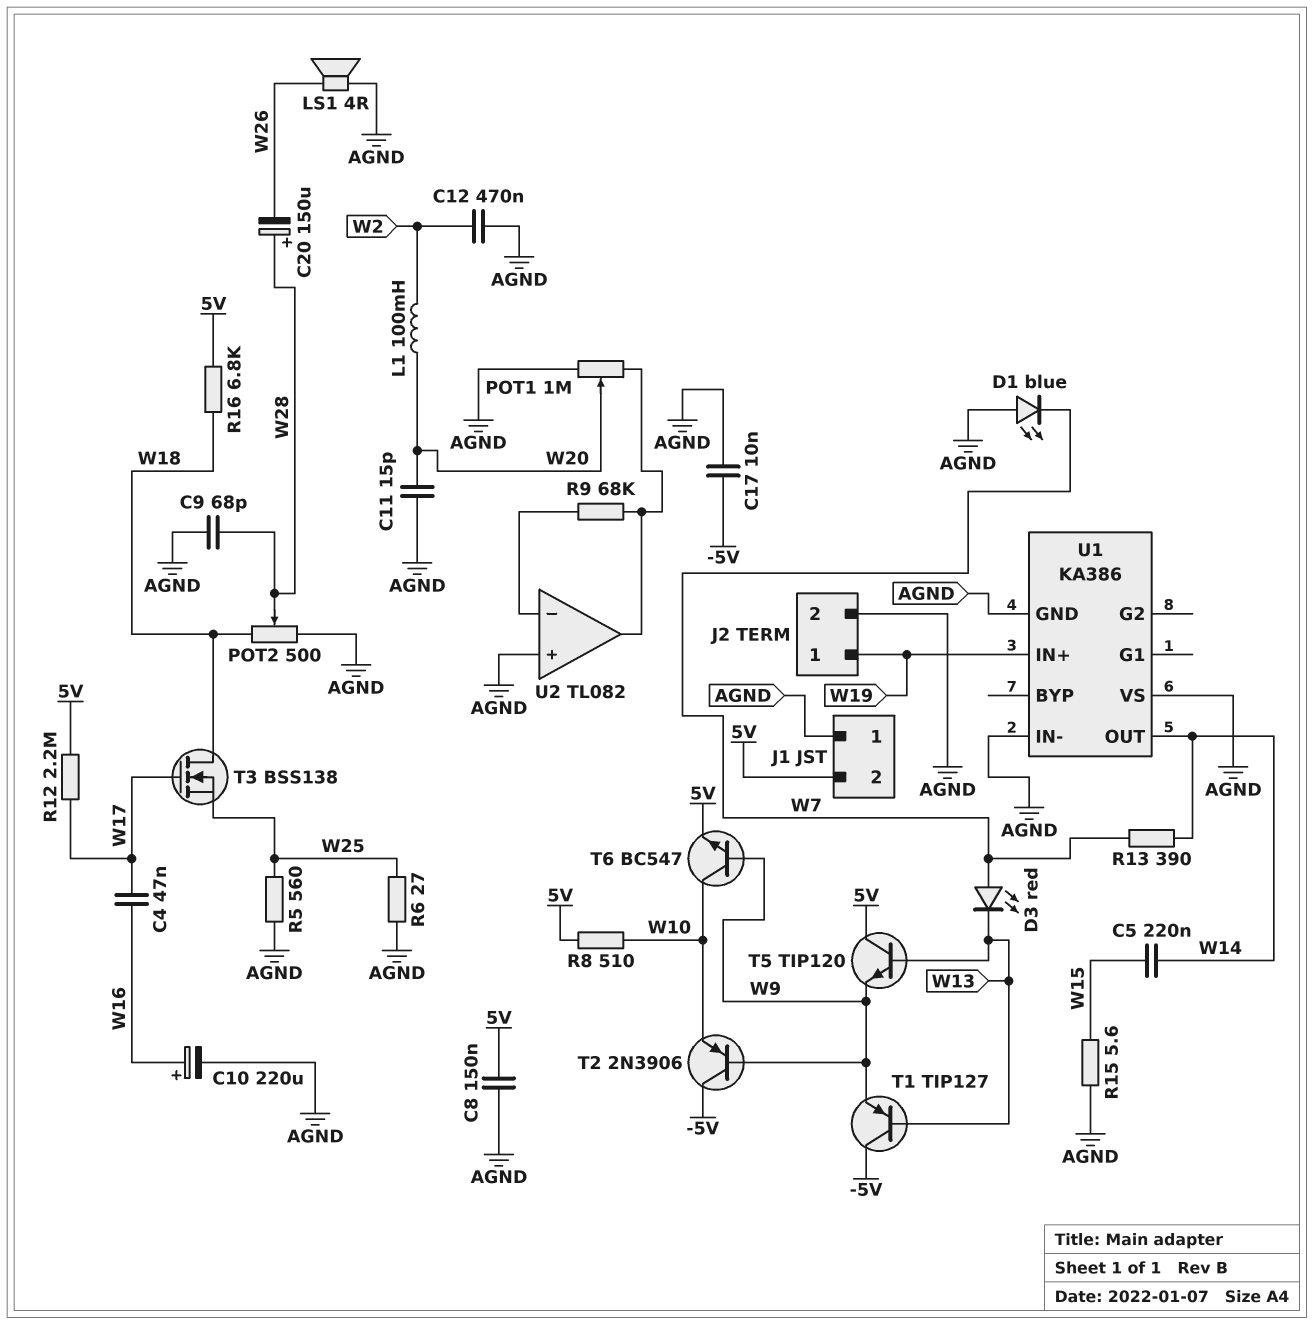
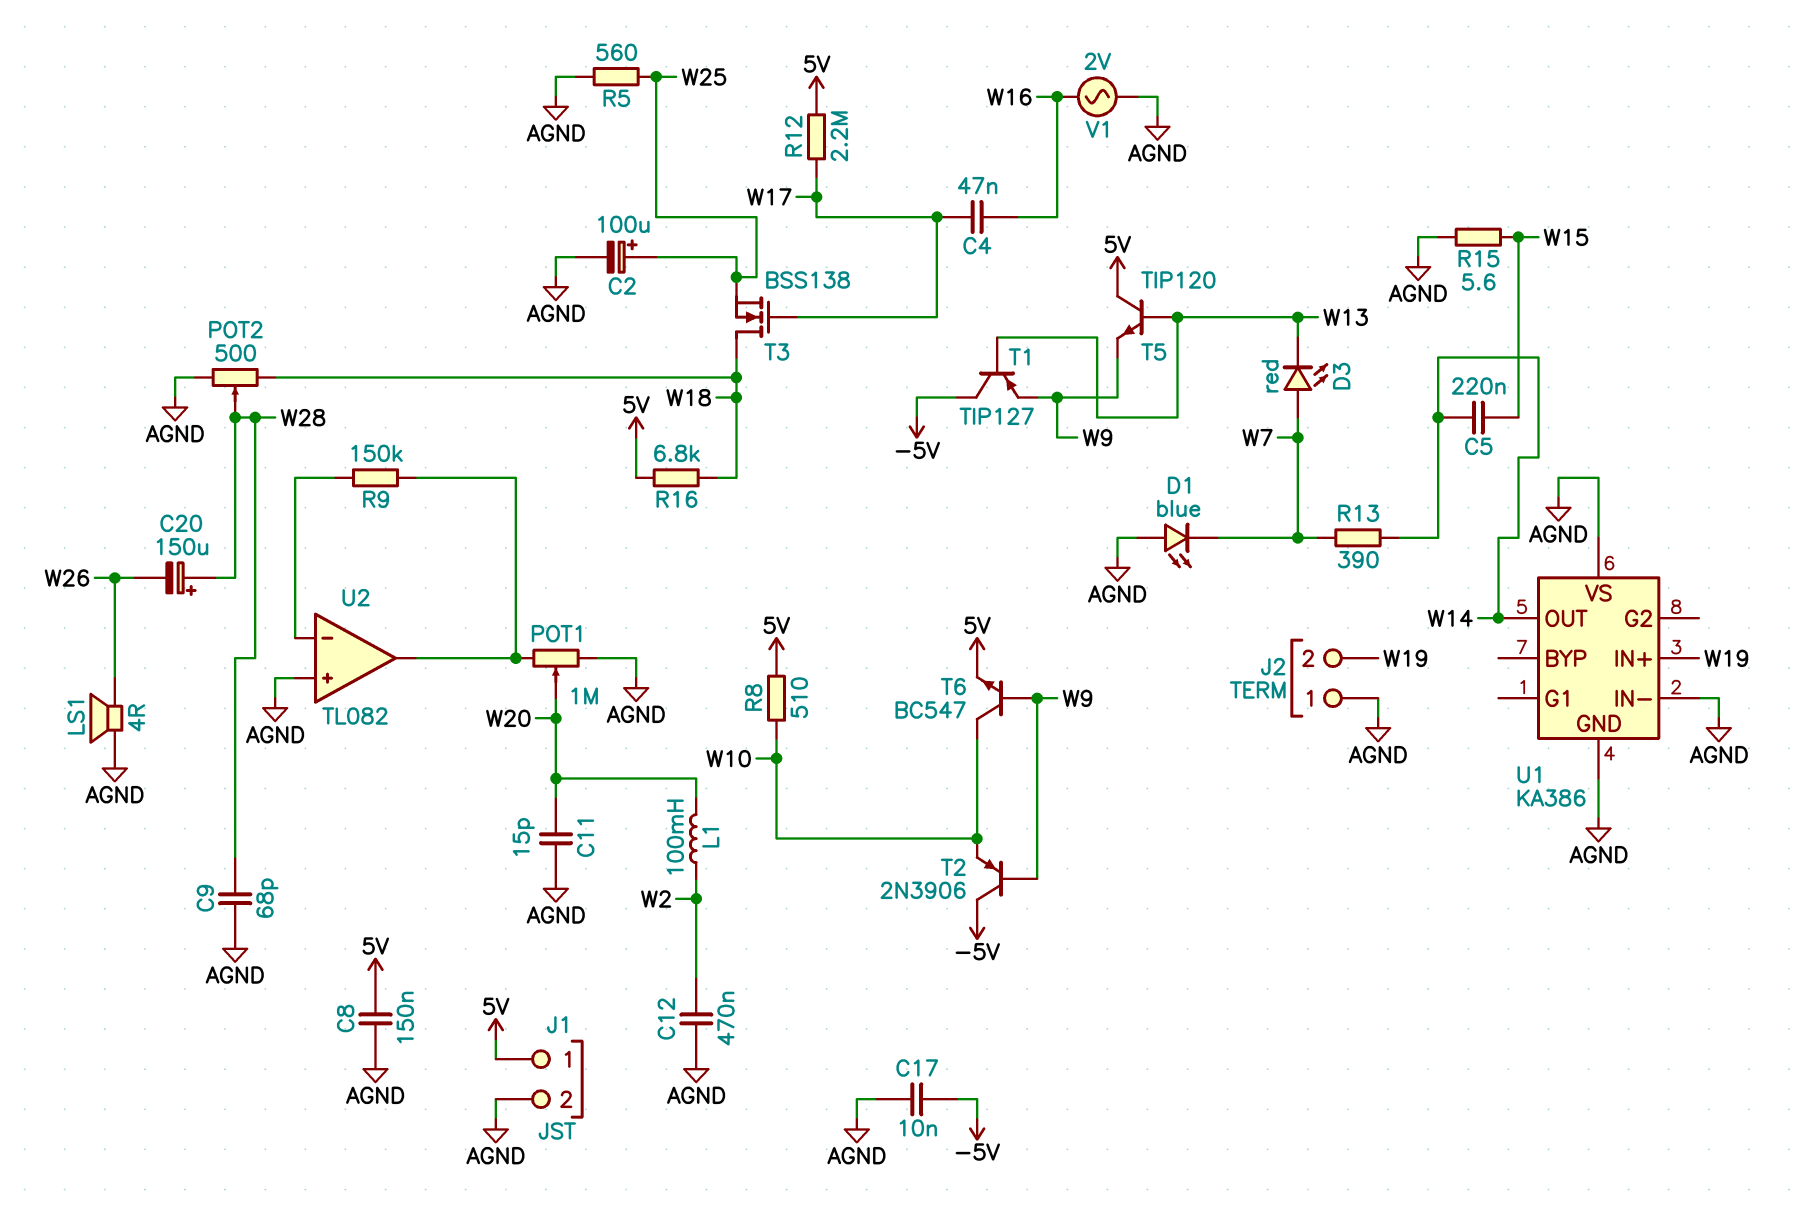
C2: none -> 100uF (plus W25, minus AGND)
C10: 220uF (plus W16, minus AGND) -> none
J1 pin 1: AGND -> 5V
J1 pin 2: 5V -> AGND
J2 pin 1: W19 -> AGND
J2 pin 2: AGND -> W19
R6: 27 (AGND, W25) -> none
R9: 68k (U2/in-, U2/out) -> 150k (U2/in-, U2/out)
V1: none -> AC 2V (AGND, W16)

